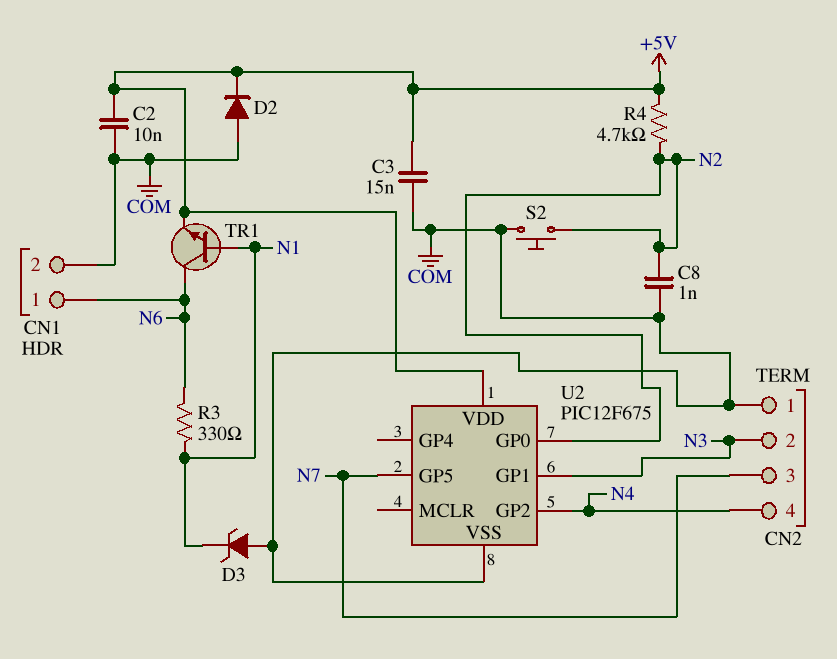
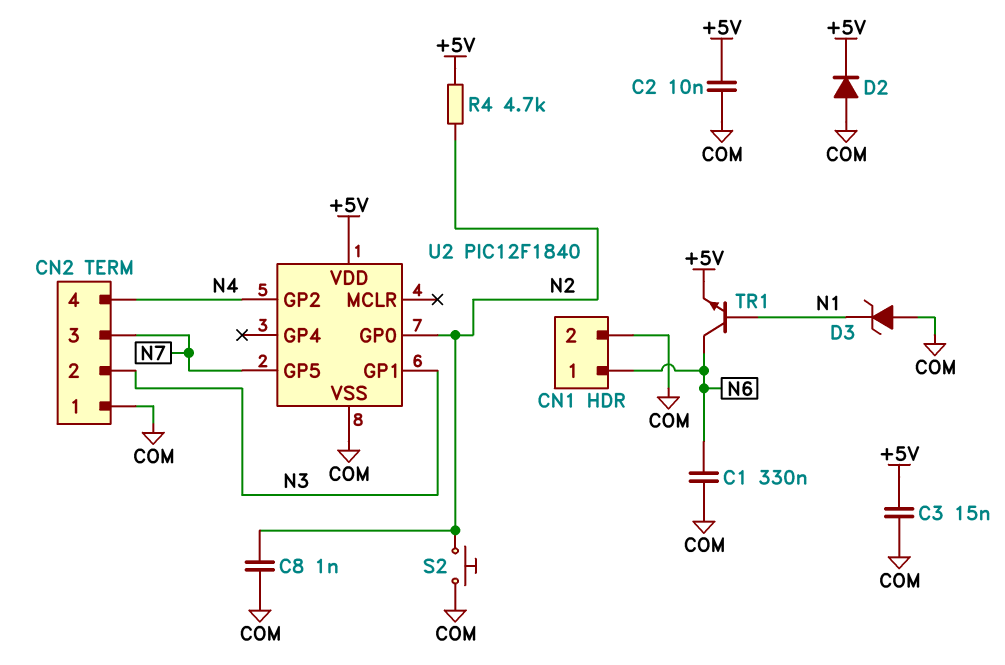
C1: none -> 330nF (COM, N6)
R3: 330 (N1, N6) -> none
U2: PIC12F675 -> PIC12F1840

